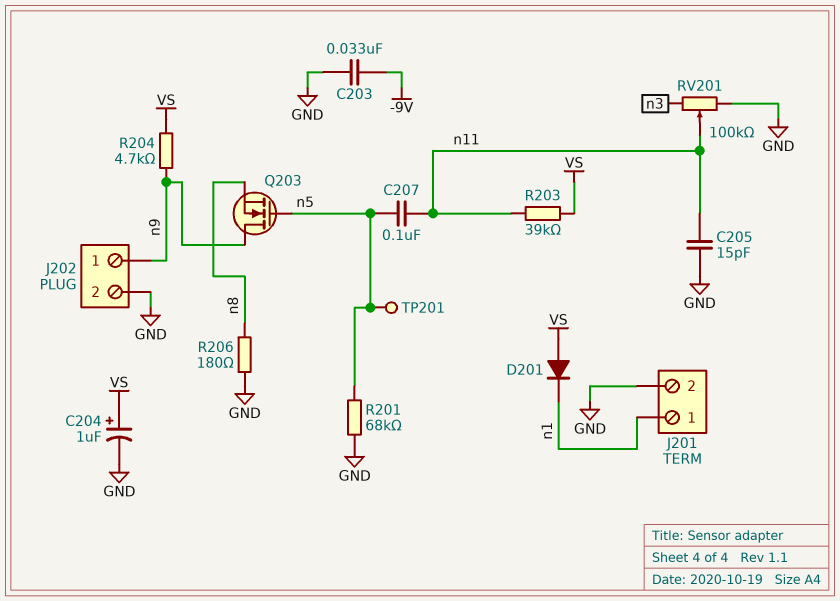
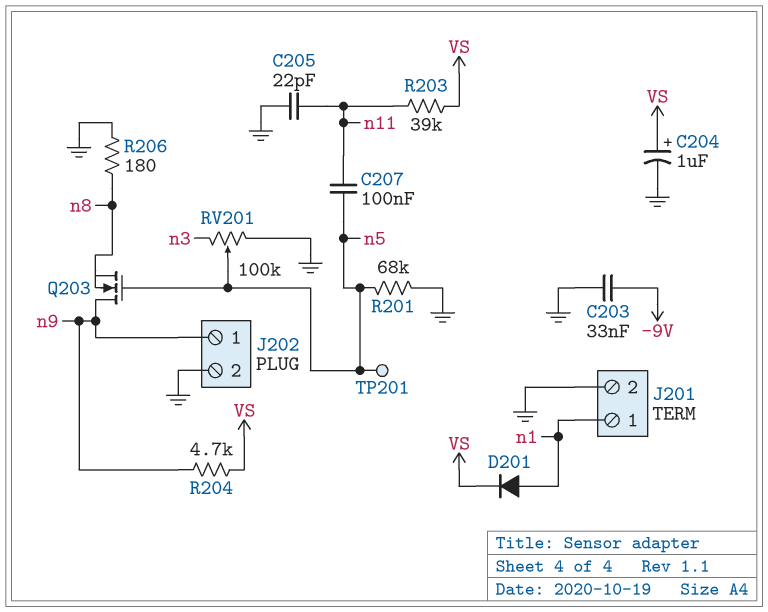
C205: 15pF (GND, n11) -> 22pF (GND, n11)
D201: diode (A VS, K n1) -> diode (A n1, K VS)
RV201: 100k (GND, n3, wiper n11) -> 100k (GND, n3, wiper n5)

